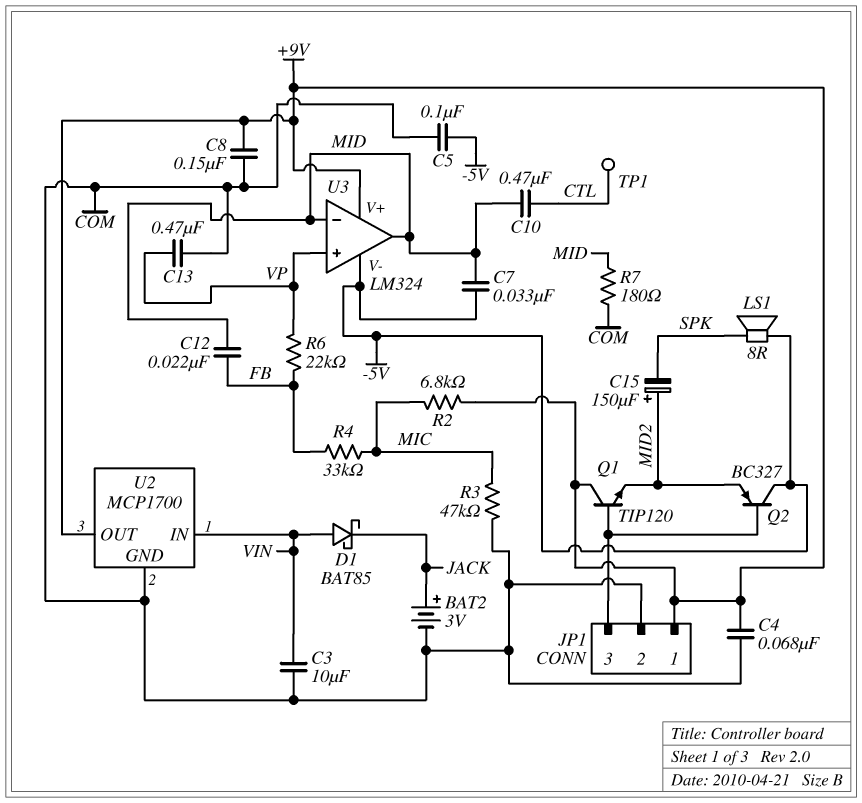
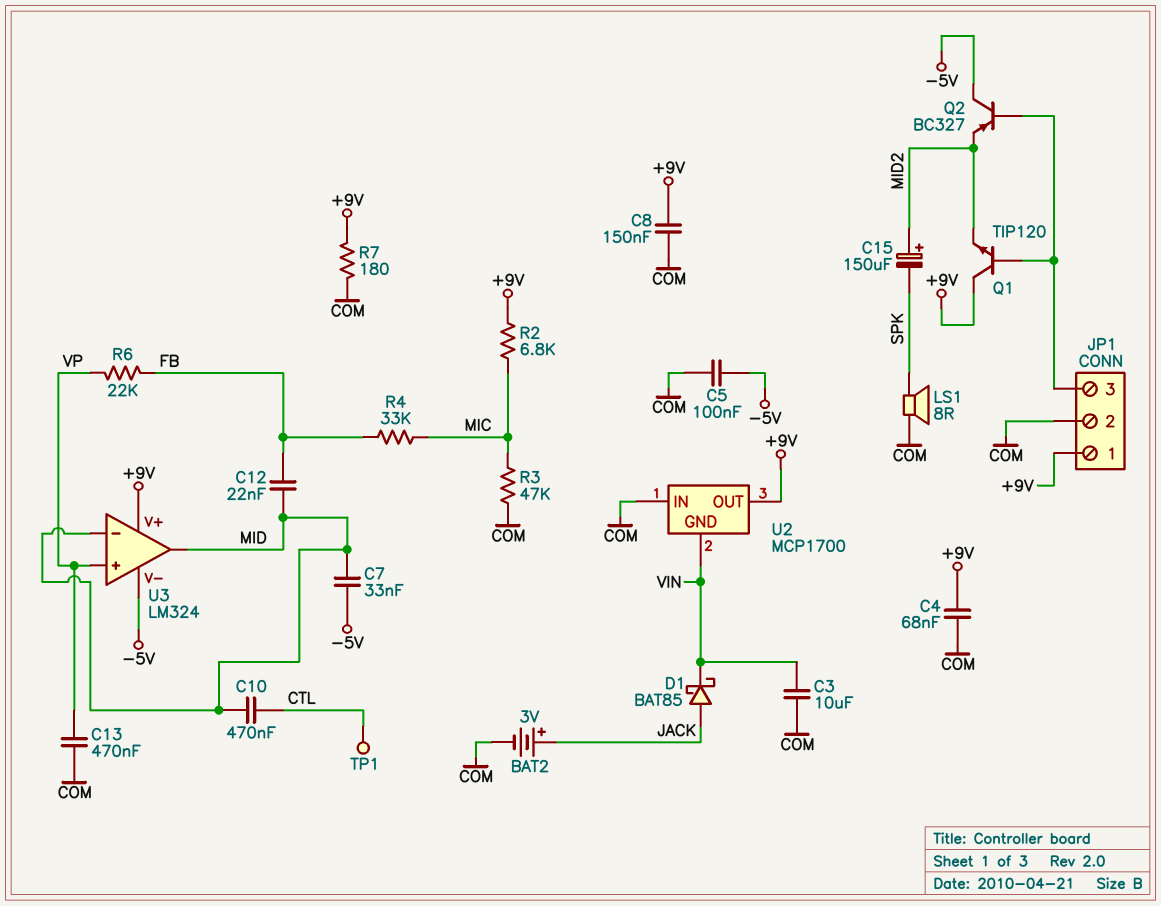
D1: schottky BAT85 (A VIN, K JACK) -> schottky BAT85 (A JACK, K VIN)
LS1: speaker 8R (-5V, SPK) -> speaker 8R (COM, SPK)
R7: 180 (COM, MID) -> 180 (+9V, COM)
U2 pin GND: COM -> VIN
U2 pin IN: VIN -> COM

